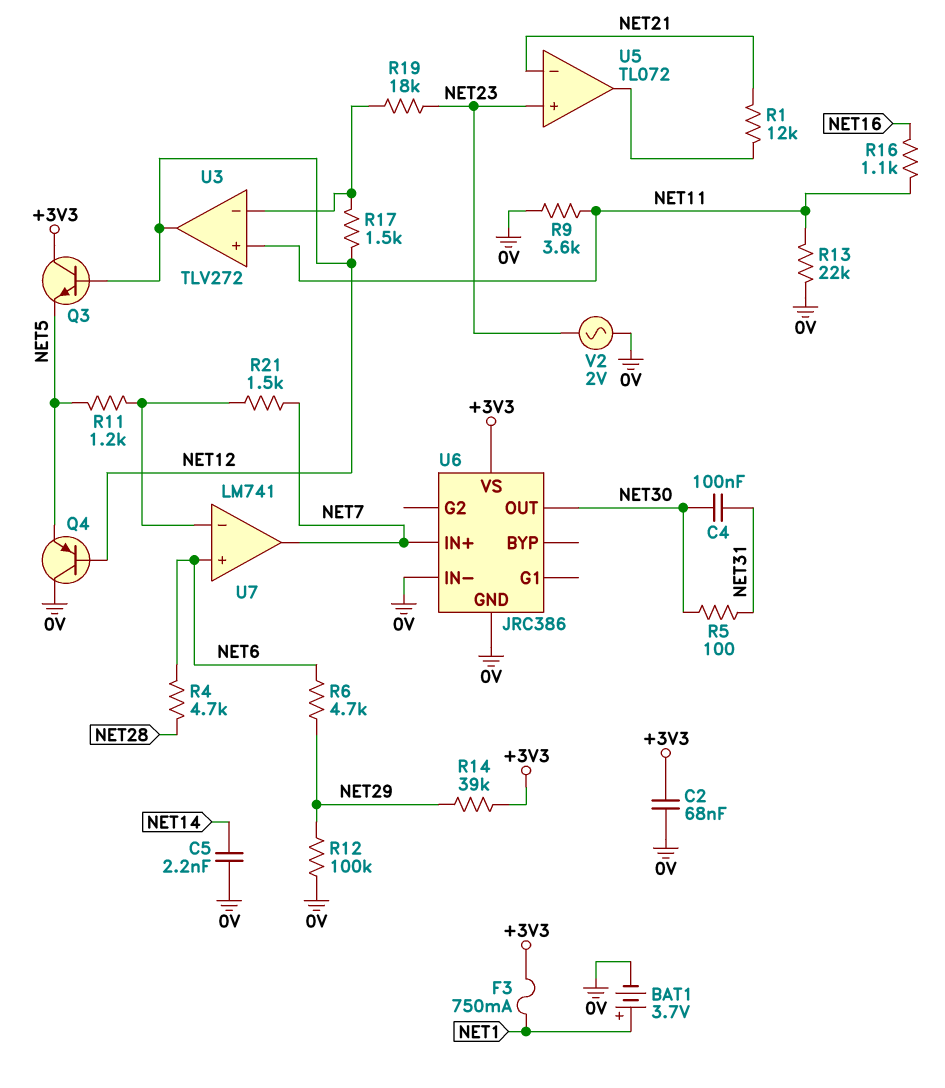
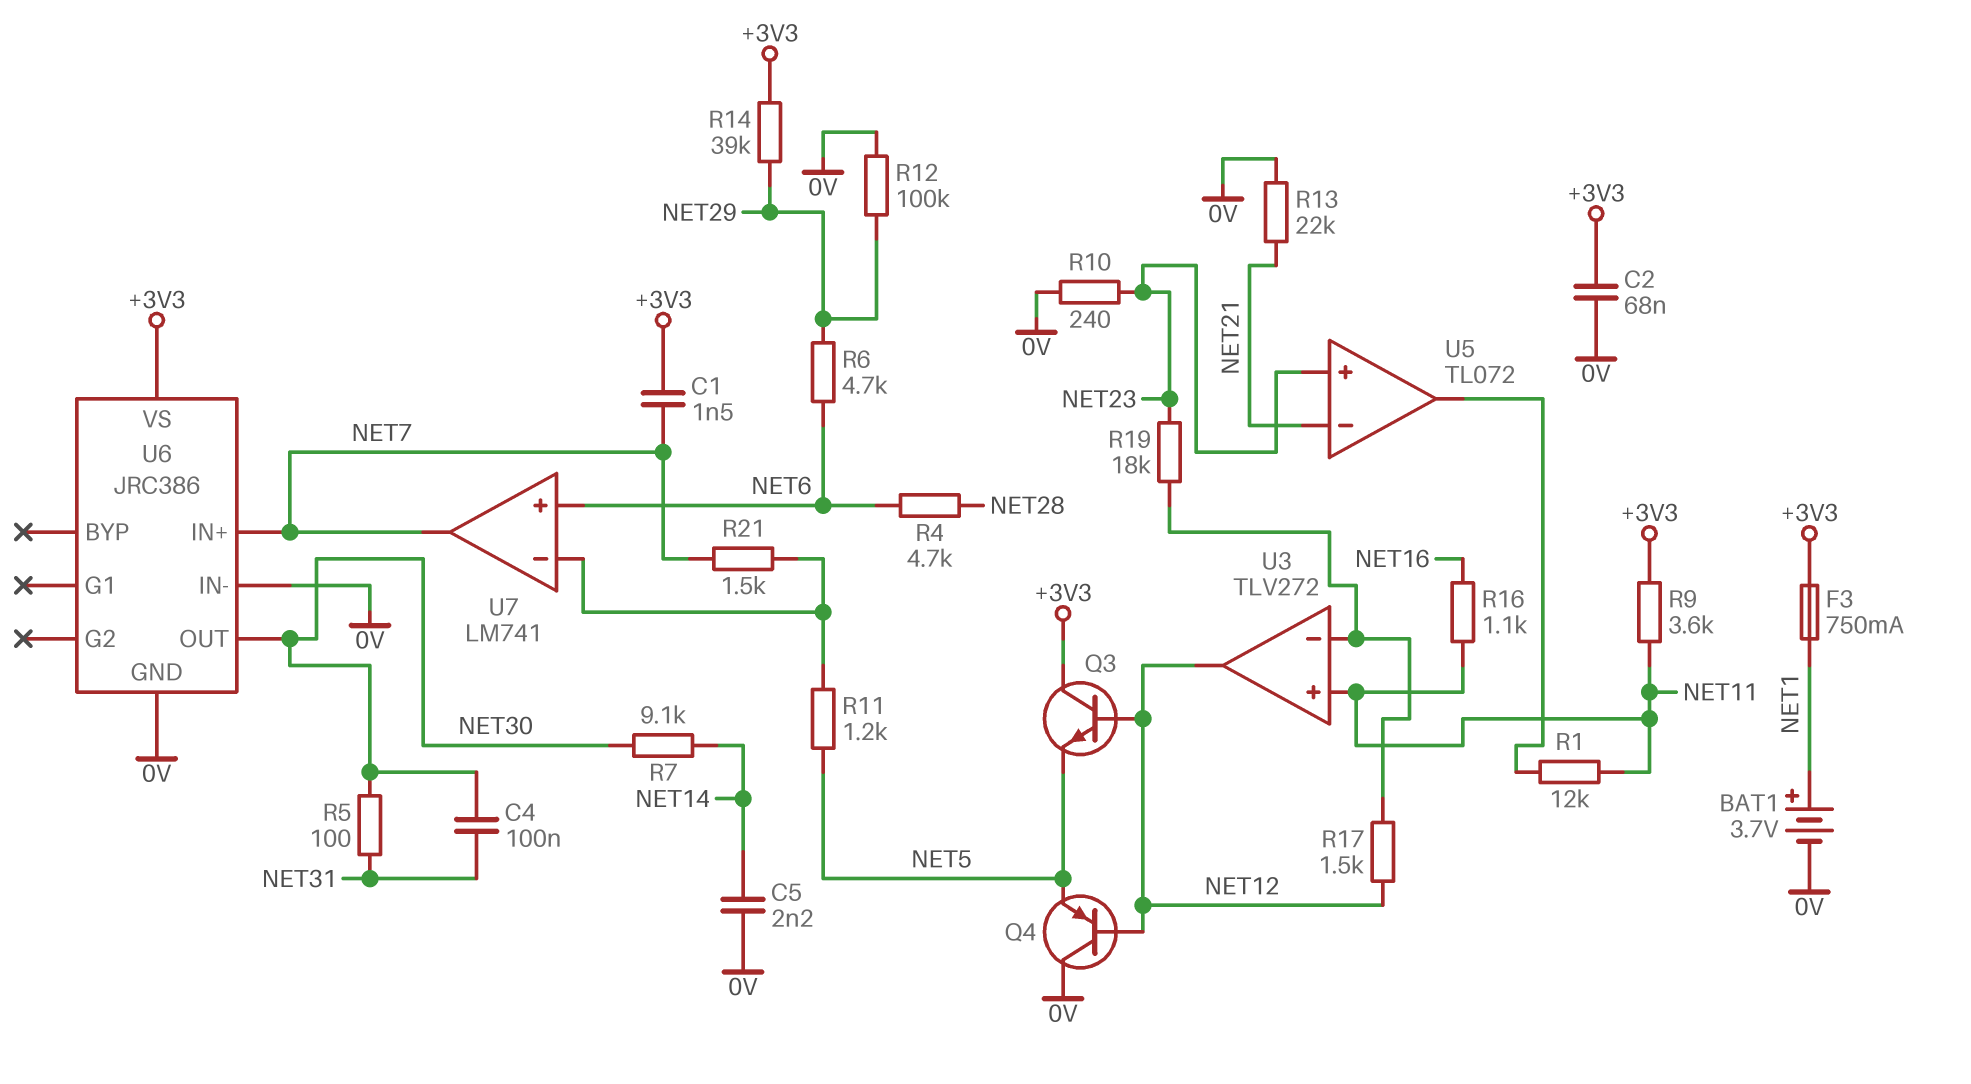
C1: none -> 1.5nF (+3V3, NET7)
R1: 12k (NET21, U5/out) -> 12k (NET11, U5/out)
R7: none -> 9.1k (NET14, NET30)
R9: 3.6k (0V, NET11) -> 3.6k (+3V3, NET11)
R10: none -> 240 (0V, NET23)
R13: 22k (0V, NET11) -> 22k (0V, NET21)
V2: AC 2V (0V, NET23) -> none

